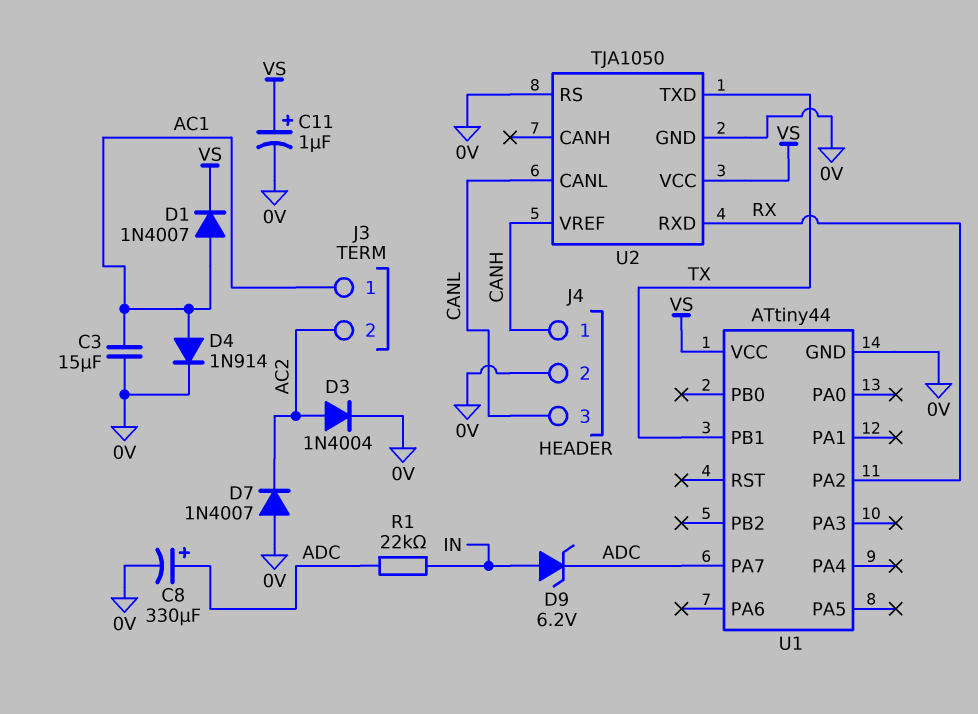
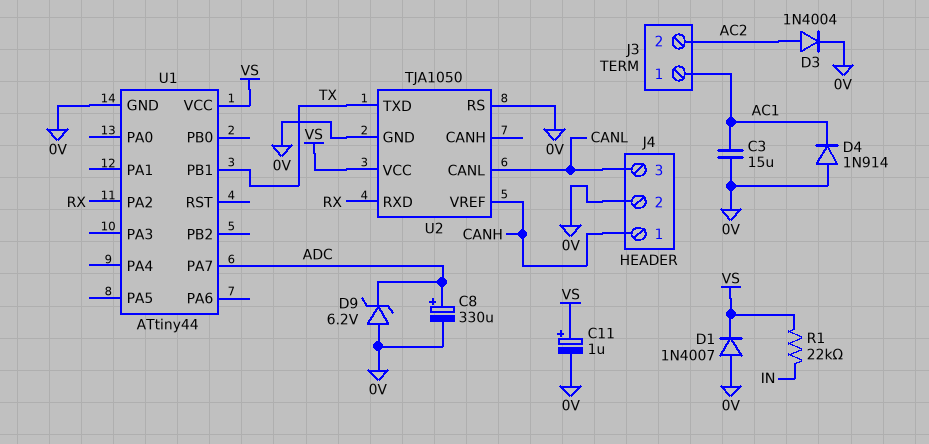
D1: diode 1N4007 (A AC1, K VS) -> diode 1N4007 (A 0V, K VS)
D4: diode 1N914 (A AC1, K 0V) -> diode 1N914 (A 0V, K AC1)
D7: diode 1N4007 (A 0V, K AC2) -> none
D9: zener 6.2V (A IN, K ADC) -> zener 6.2V (A 0V, K ADC)
R1: 22k (ADC, IN) -> 22k (IN, VS)

